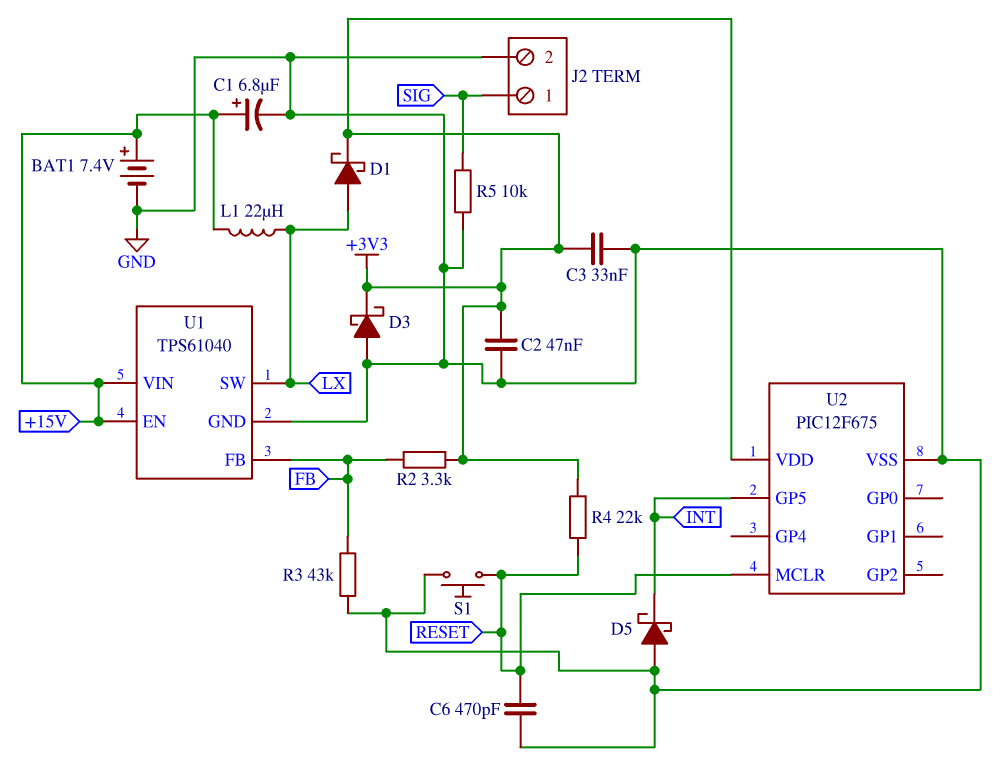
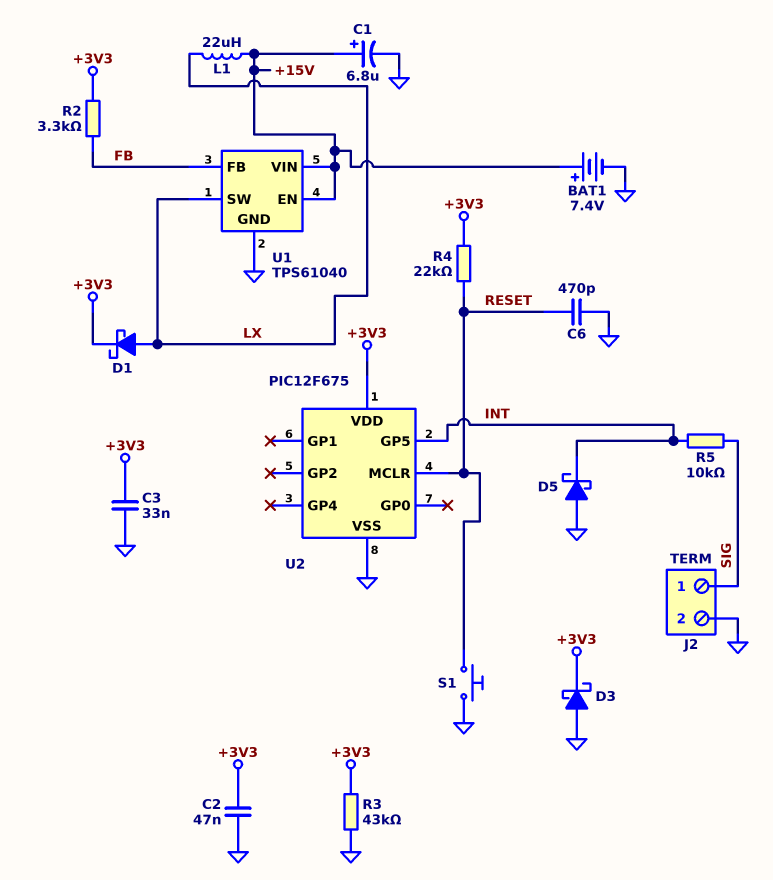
R3: 43k (FB, GND) -> 43k (+3V3, GND)
R5: 10k (GND, SIG) -> 10k (INT, SIG)

